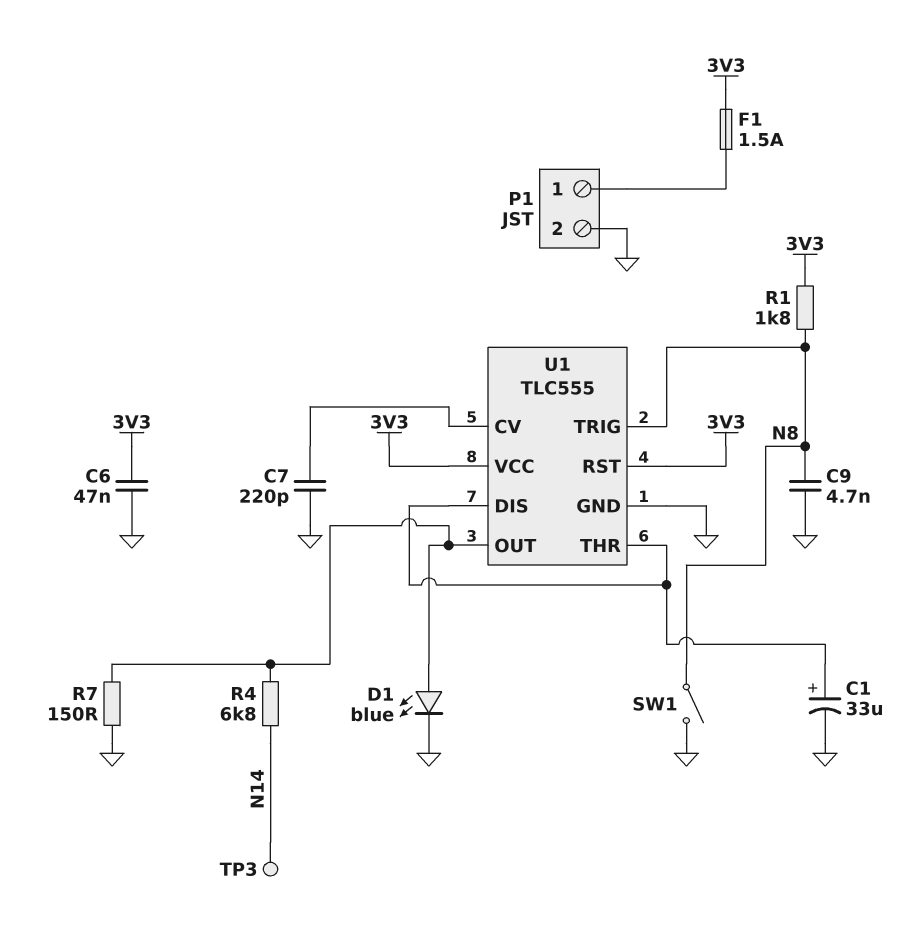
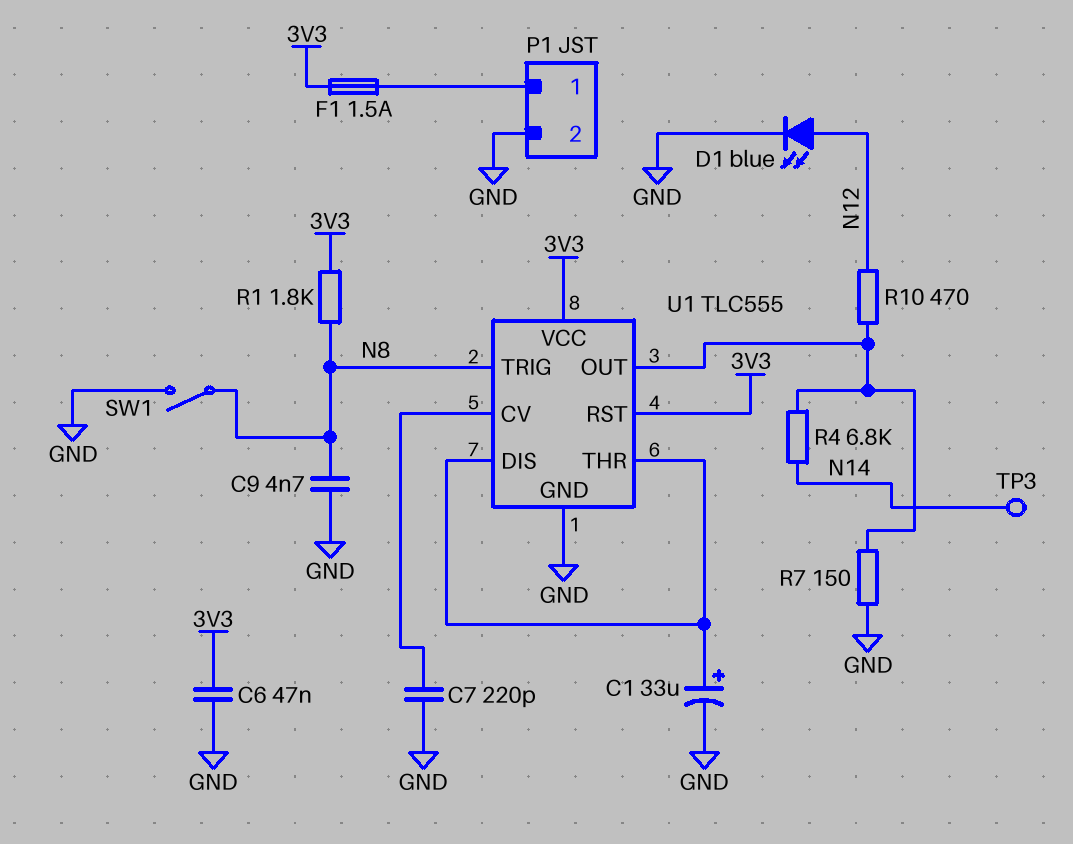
D1: LED blue (A U1/OUT, K GND) -> LED blue (A N12, K GND)
R10: none -> 470 (N12, U1/OUT)

